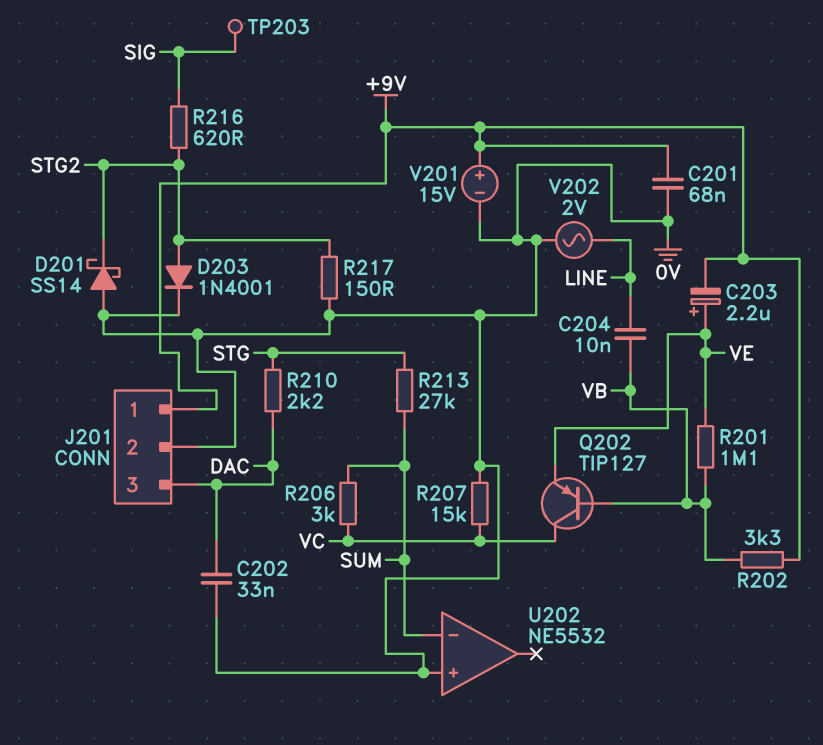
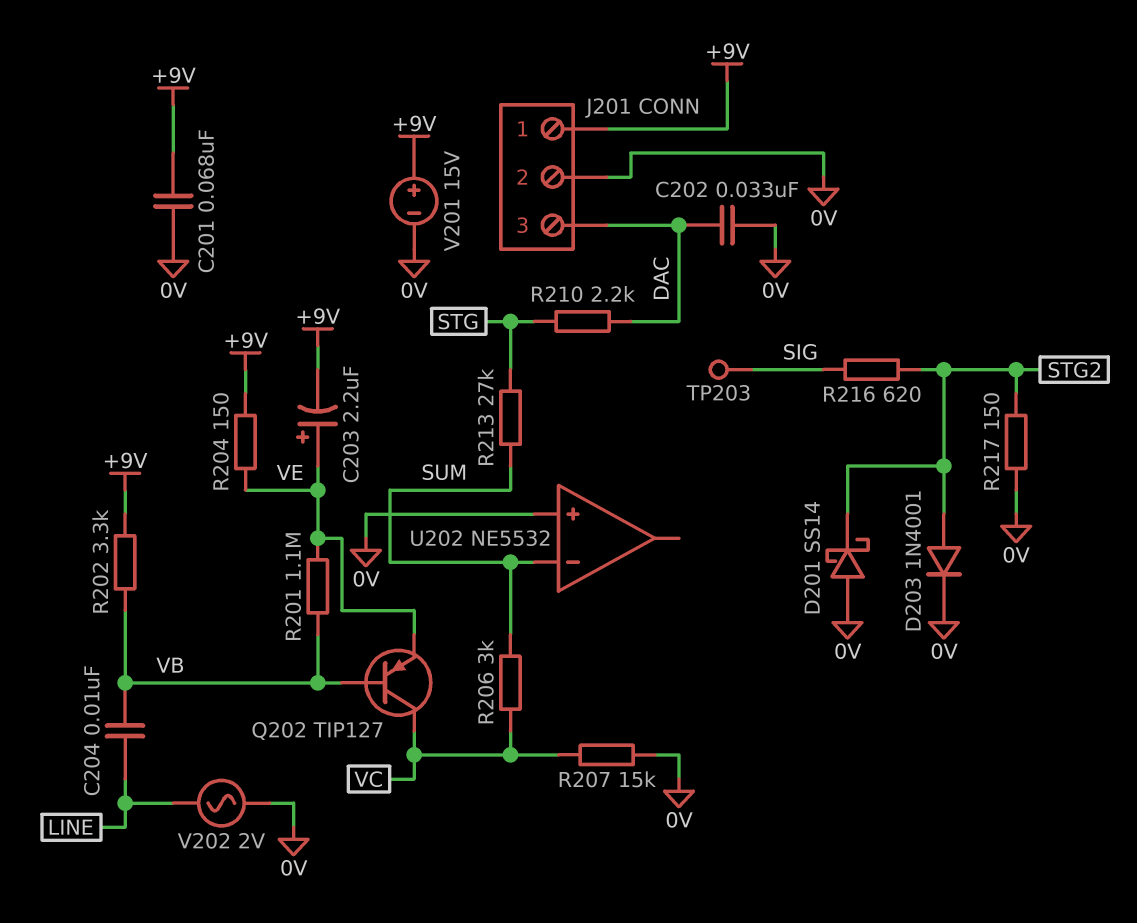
R204: none -> 150 (+9V, VE)

